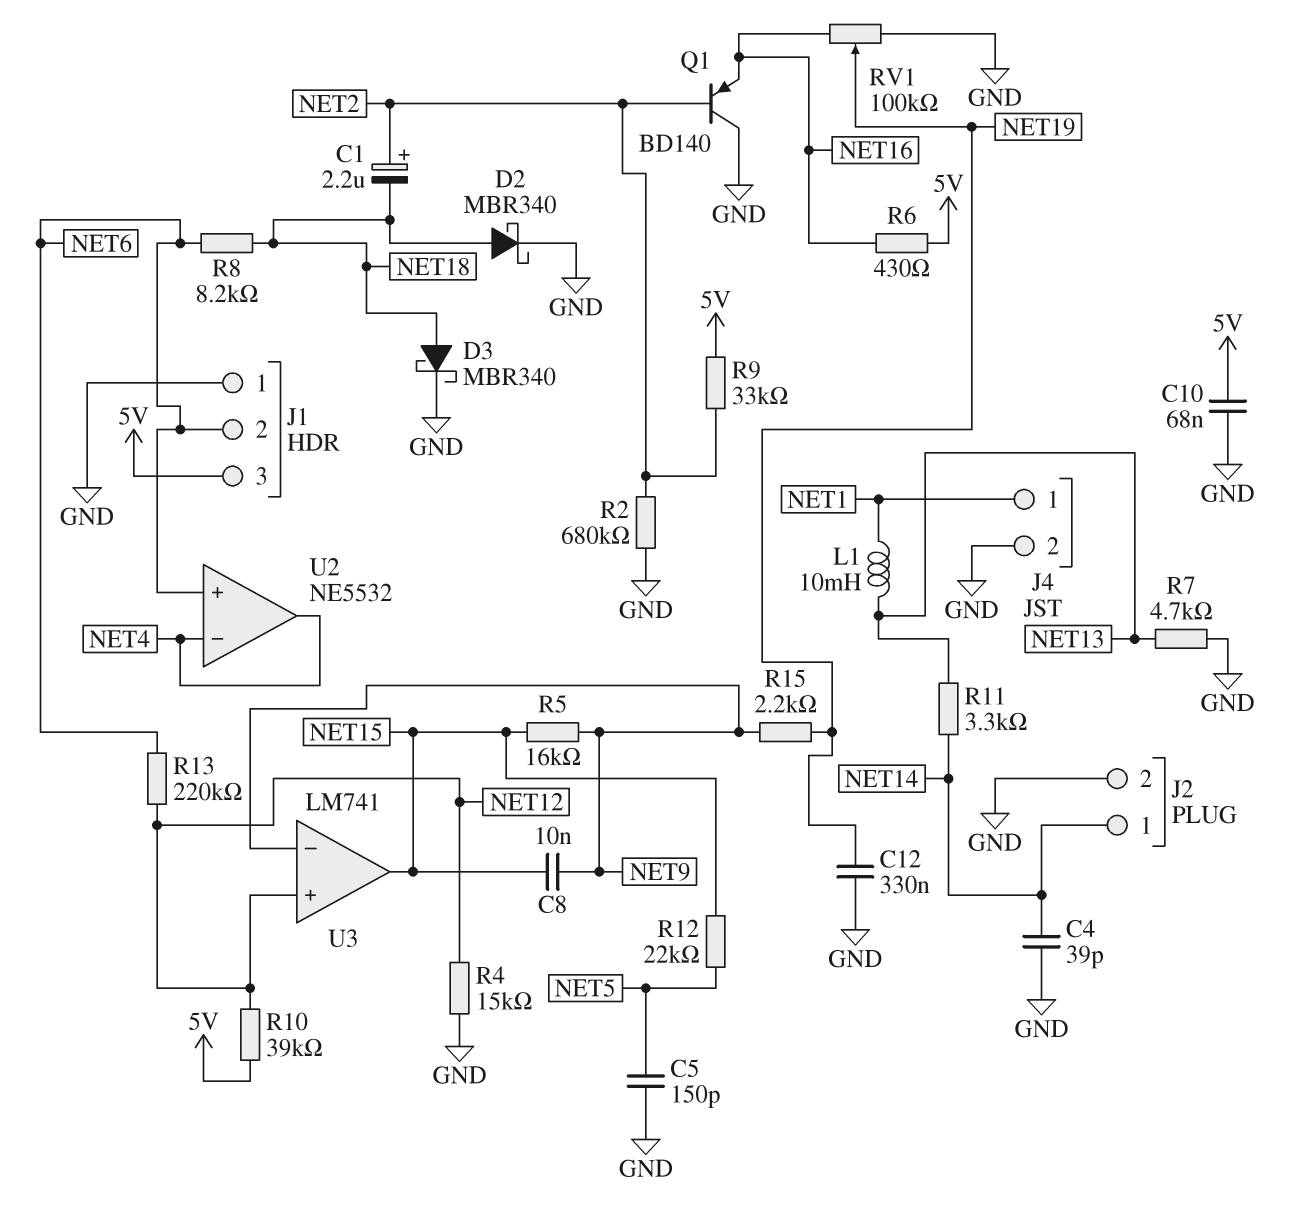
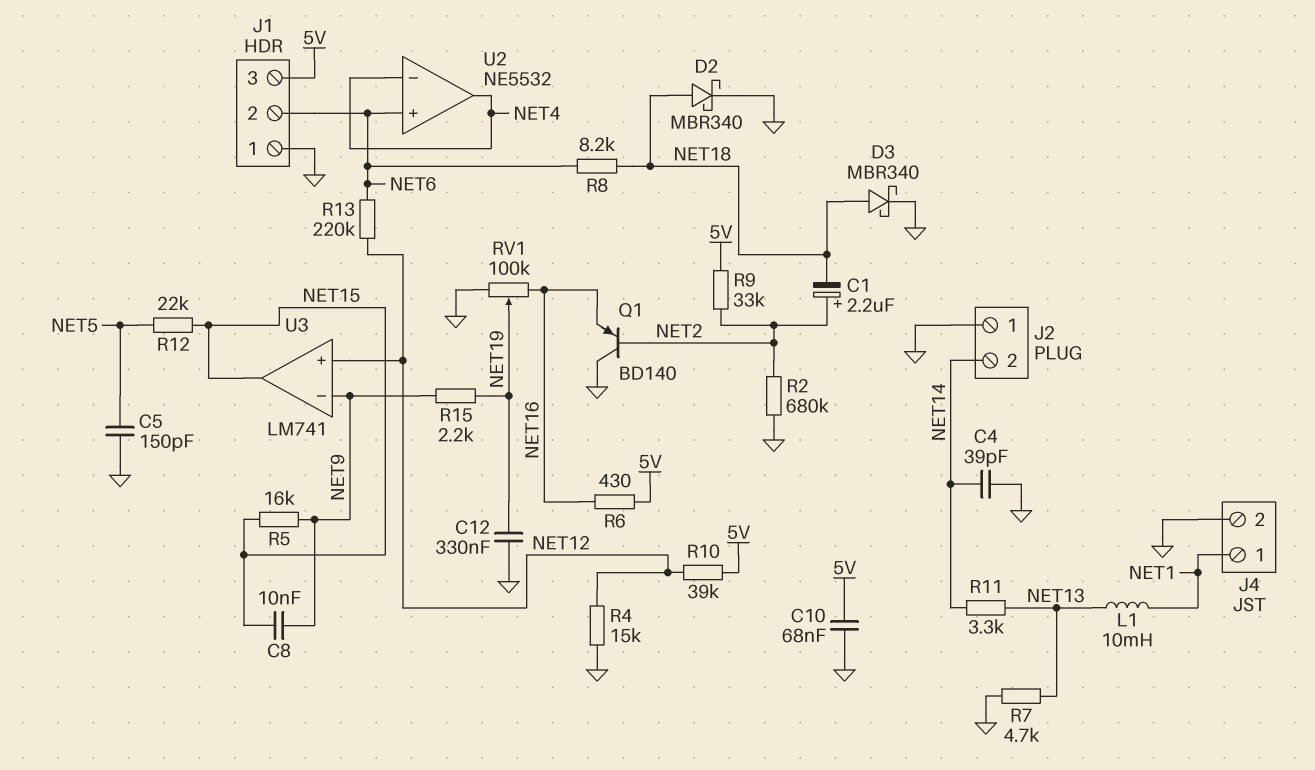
J2 pin 1: NET14 -> GND
J2 pin 2: GND -> NET14

